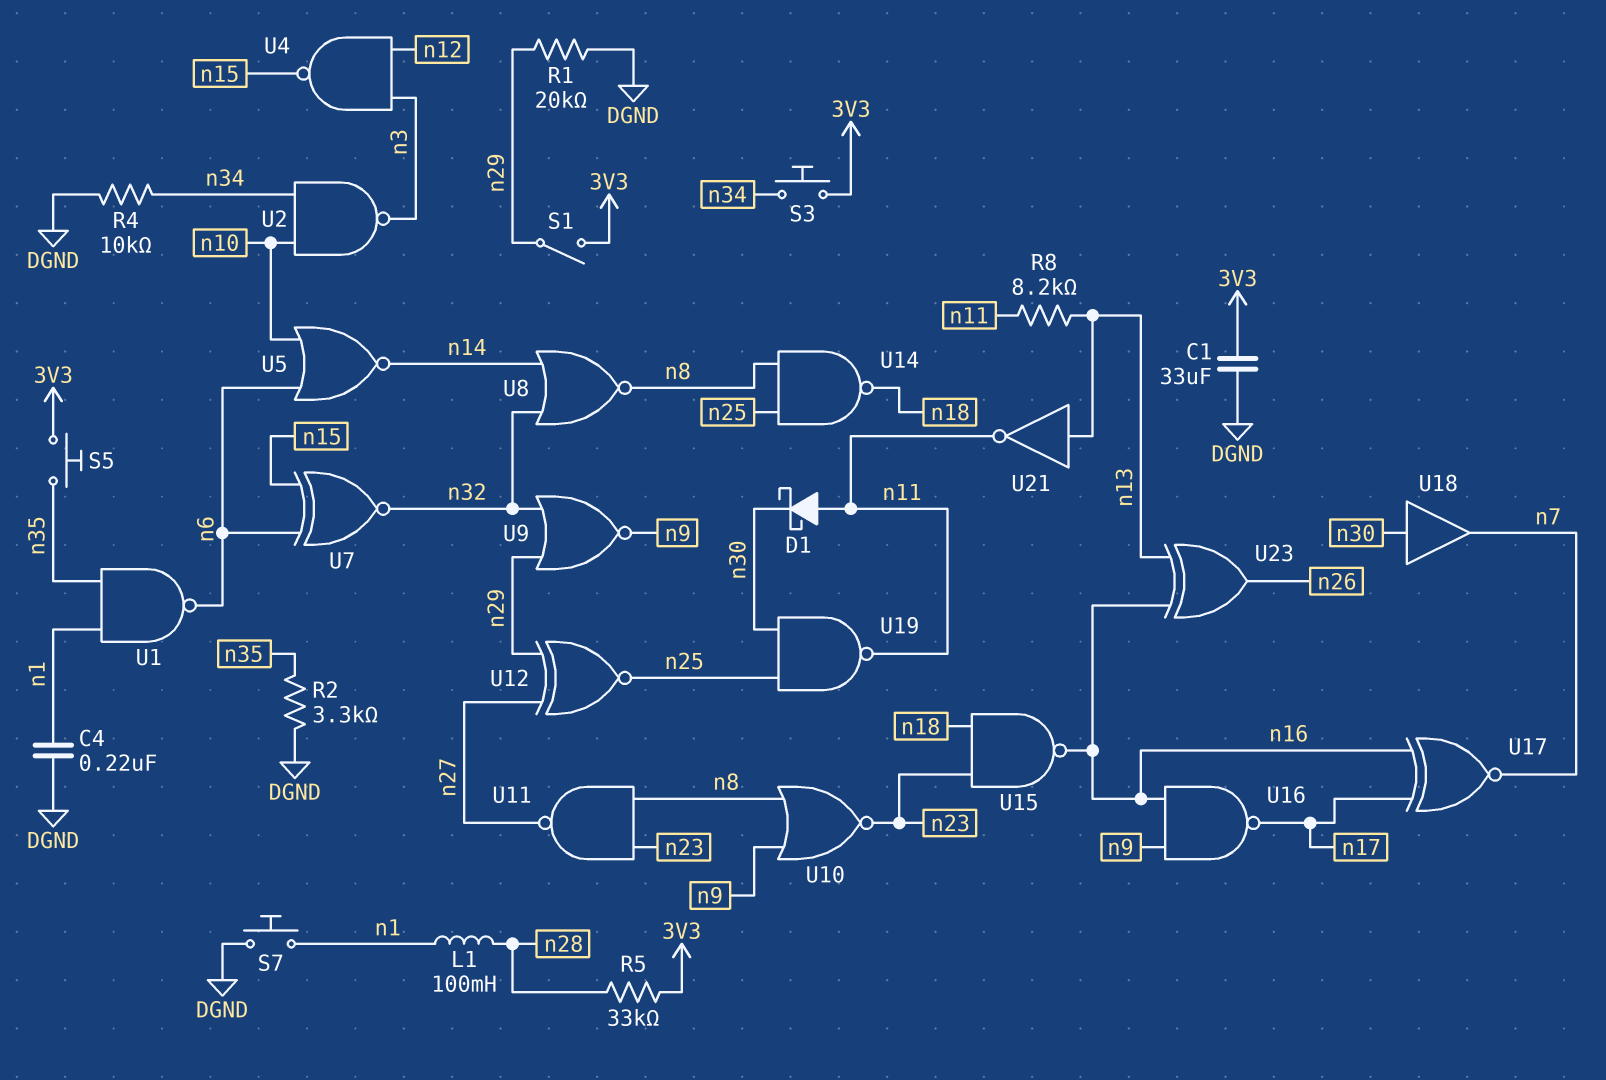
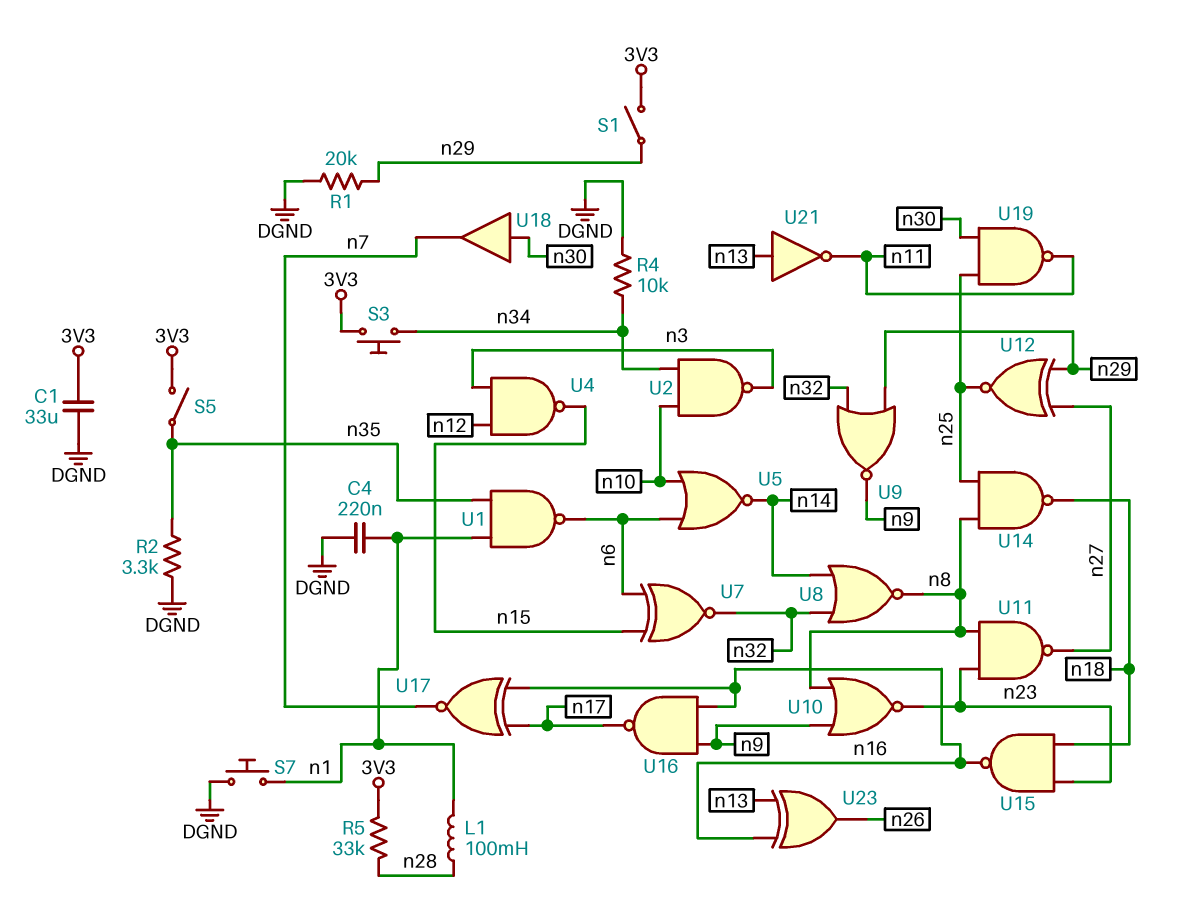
D1: schottky (A n11, K n30) -> none
R8: 8.2k (n11, n13) -> none
S5: button (3V3, n35) -> switch (3V3, n35)

